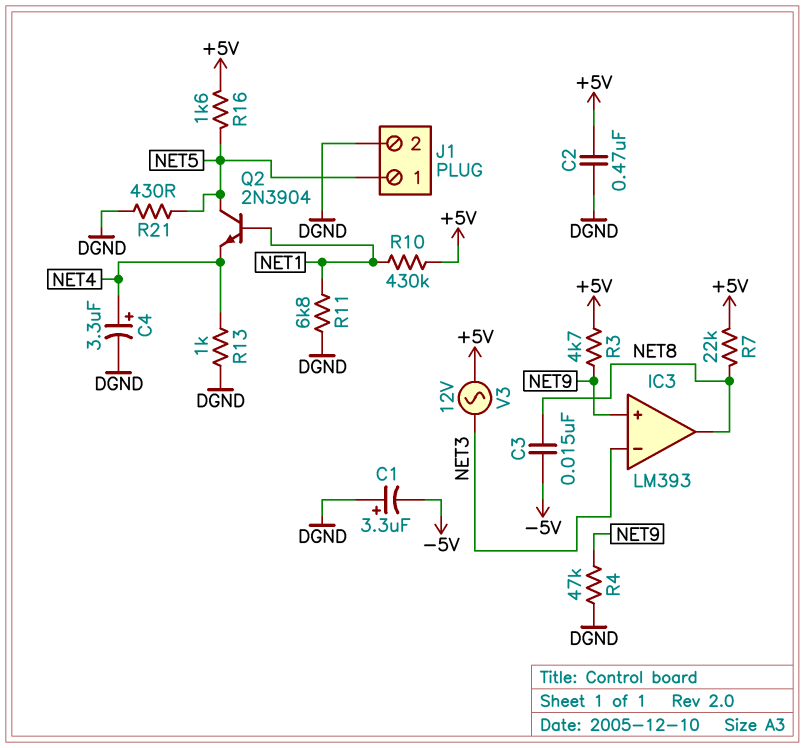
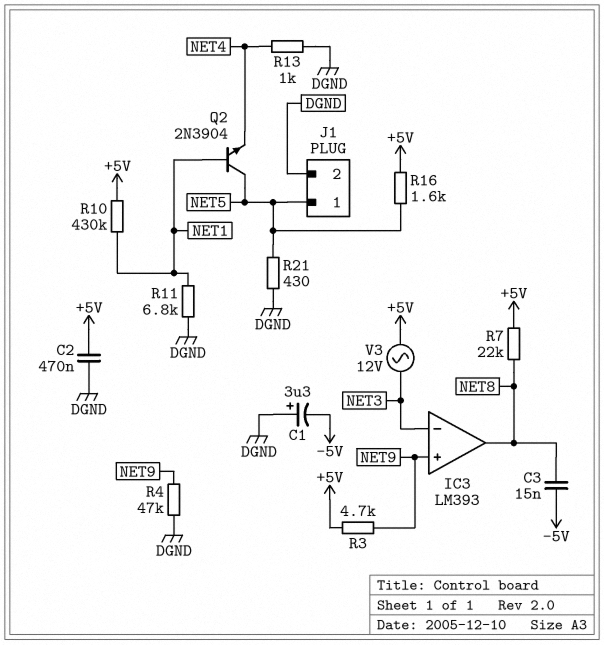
C4: 3.3uF (plus NET4, minus DGND) -> none

